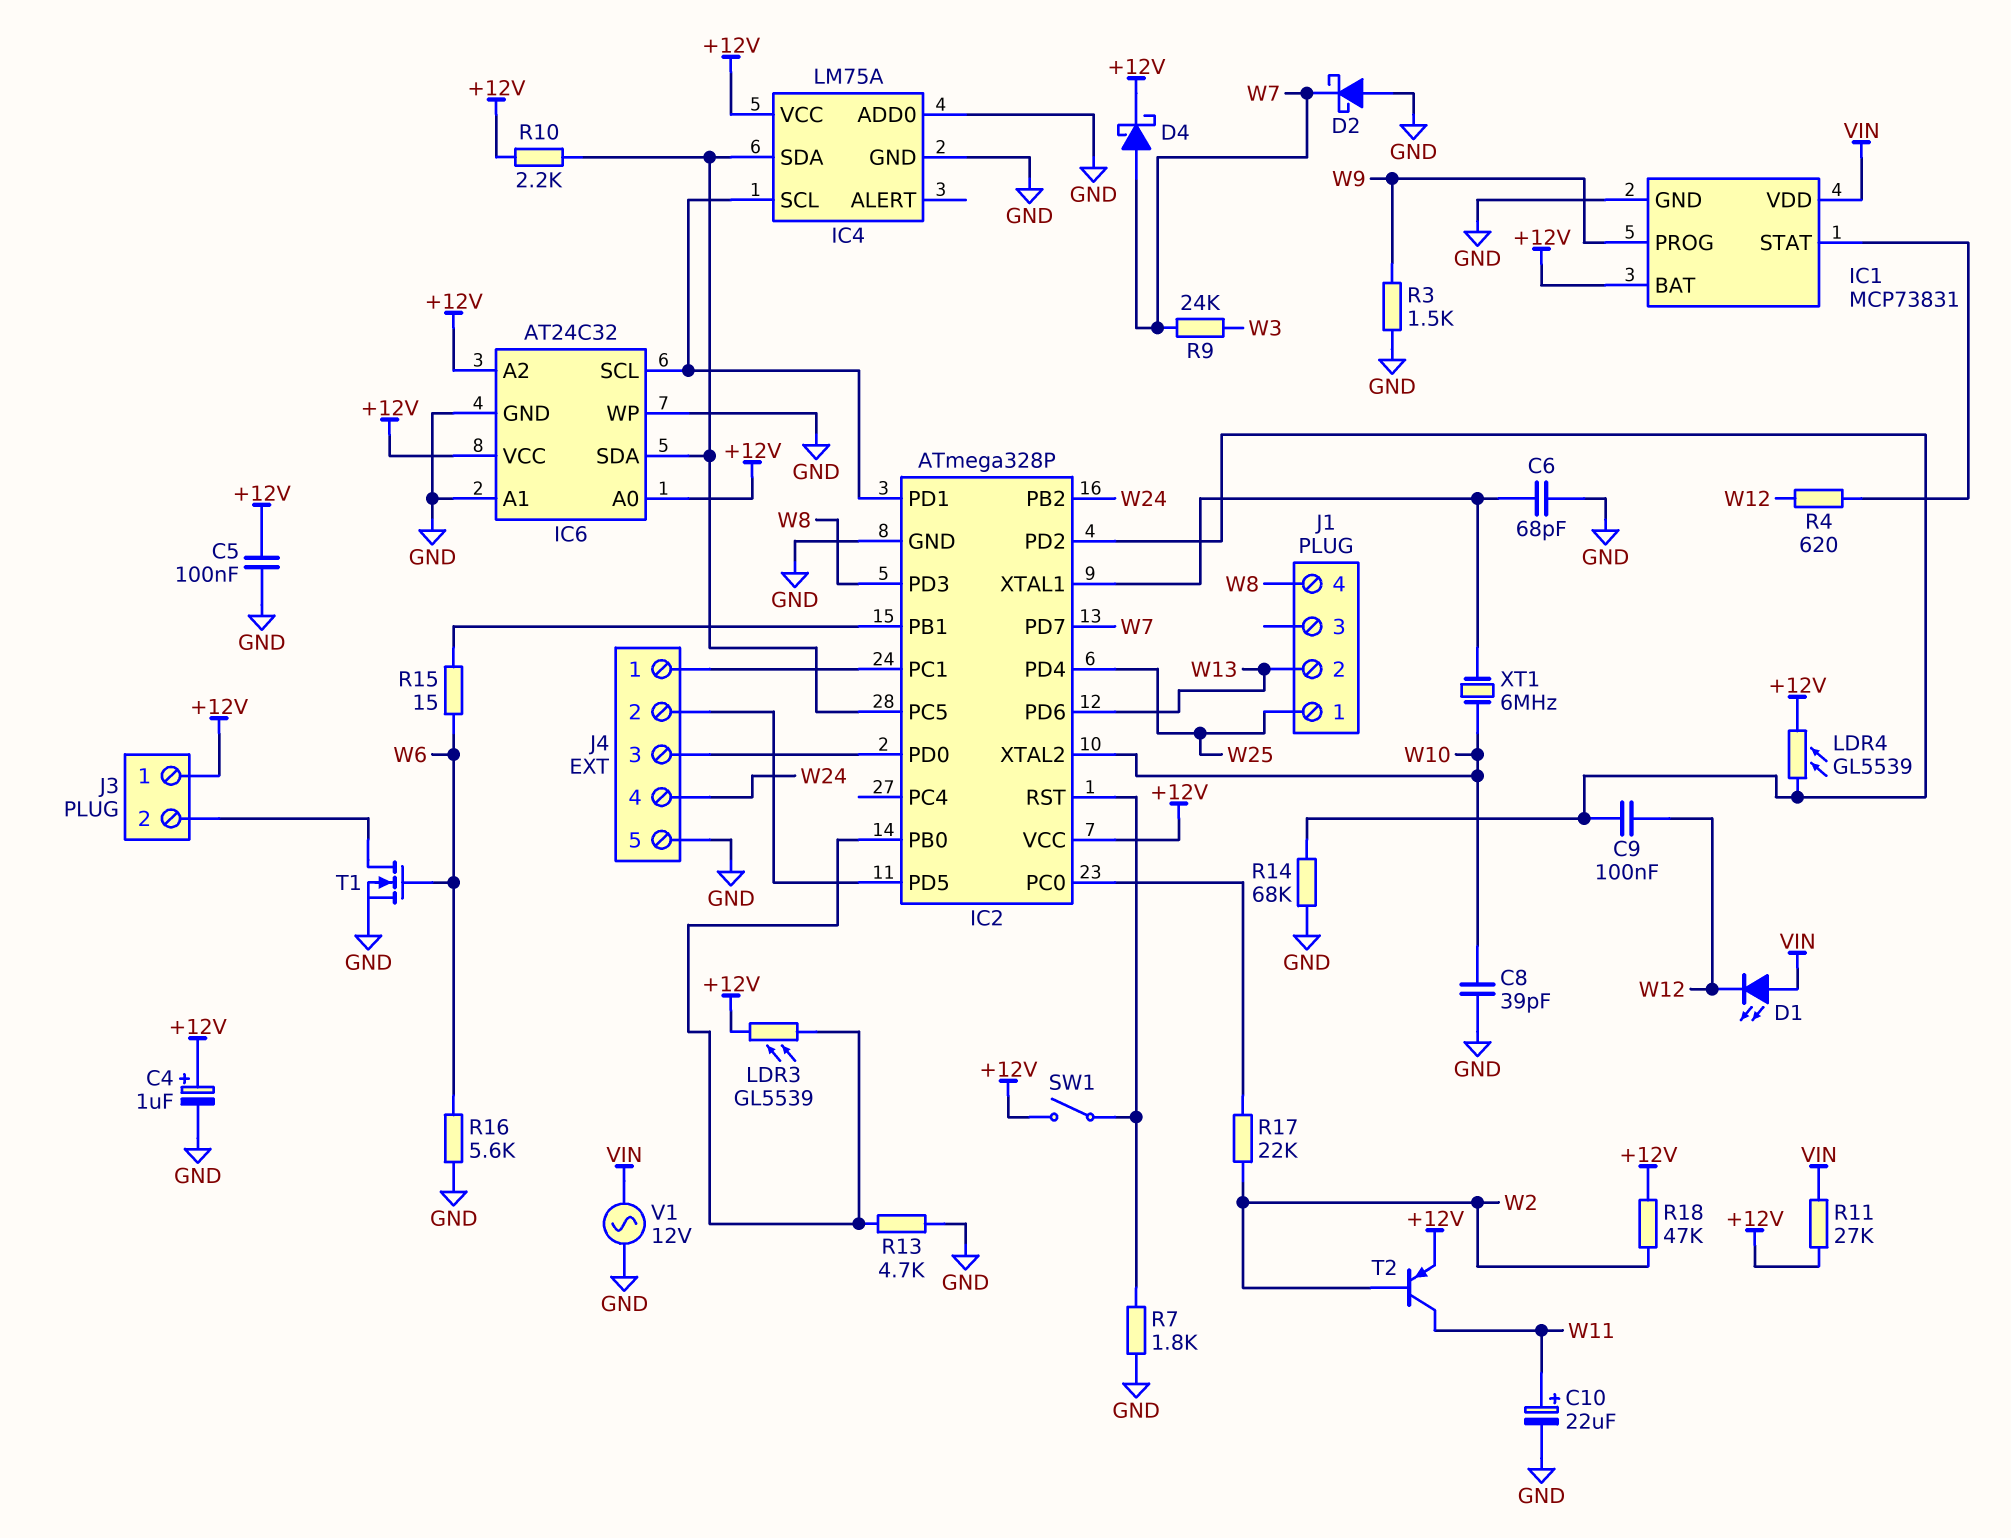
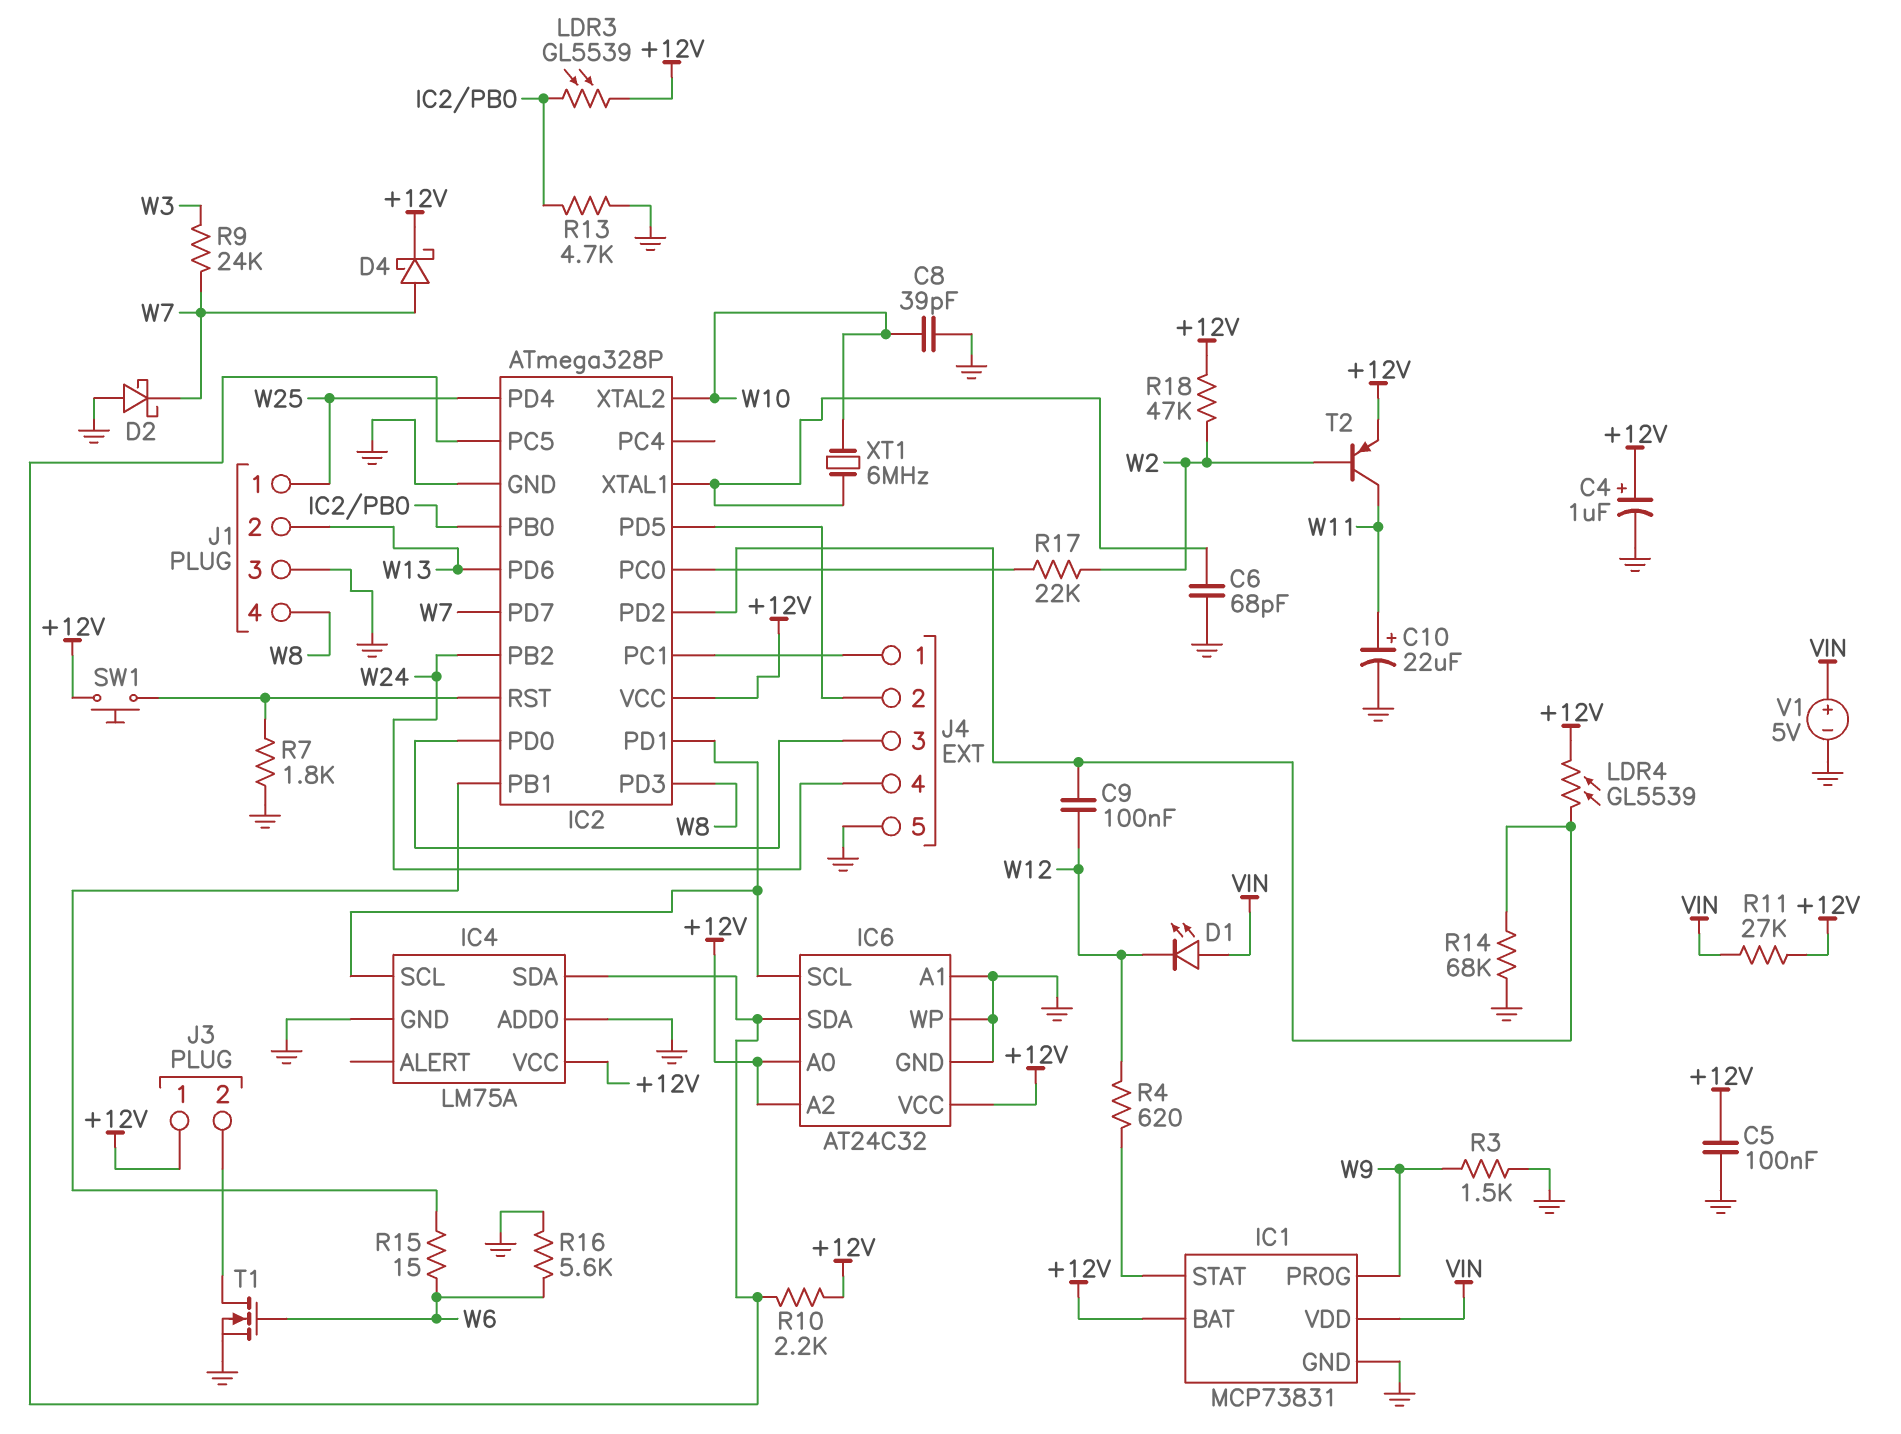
J1 pin 3: none -> GND
SW1: switch (+12V, IC2/RST) -> button (+12V, IC2/RST)
V1: AC 12V (GND, VIN) -> 5V (plus VIN, minus GND)

